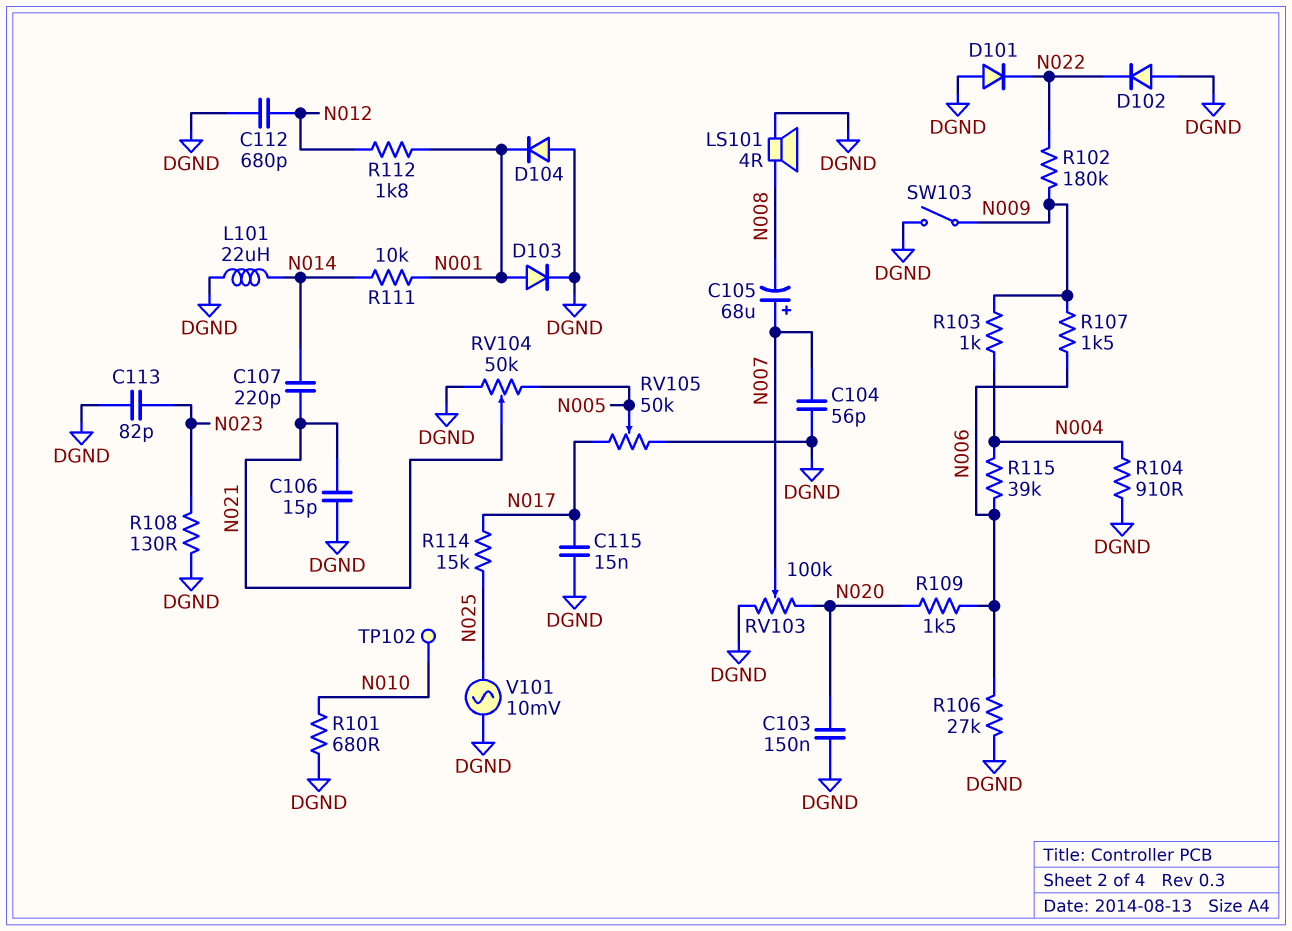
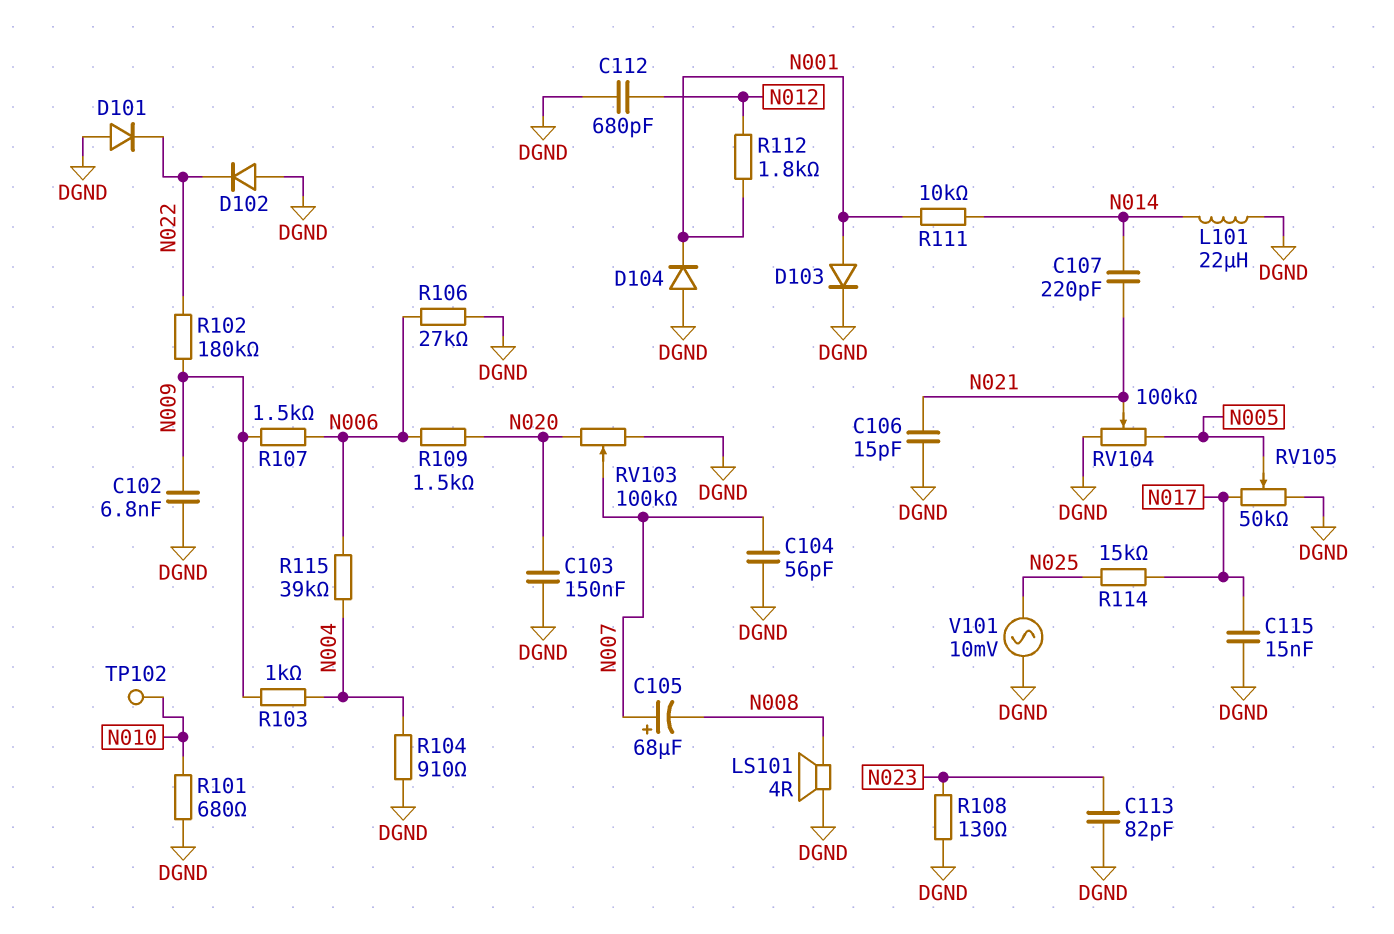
C102: none -> 6.8nF (DGND, N009)
RV104: 50k (DGND, N005, wiper N021) -> 100k (DGND, N005, wiper N021)
SW103: switch (DGND, N009) -> none

